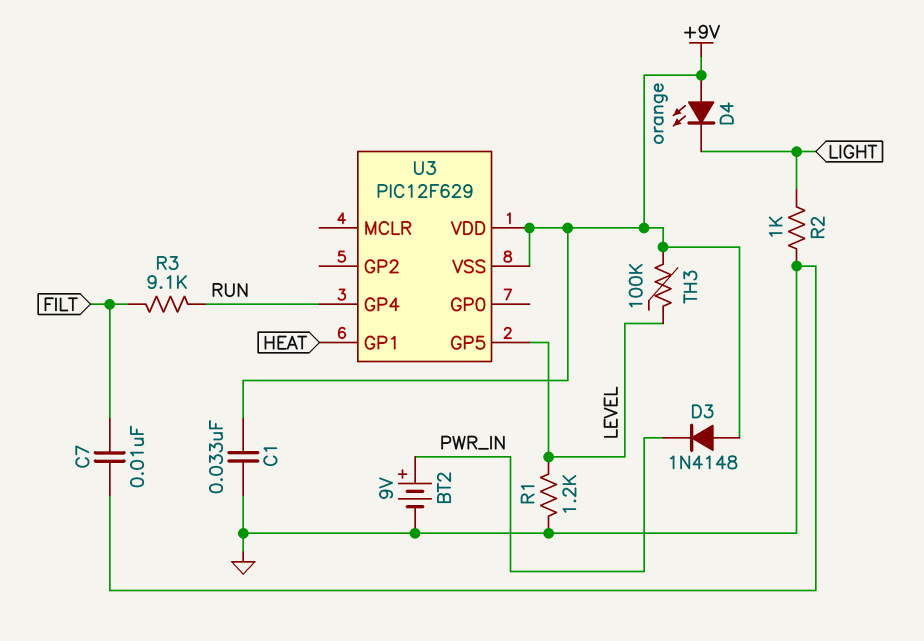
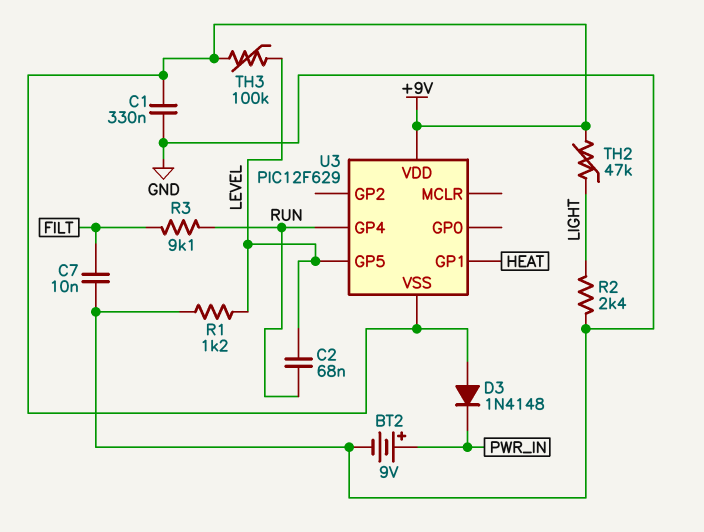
C1: 33nF (+9V, GND) -> 330nF (+9V, GND)
C2: none -> 68nF (LEVEL, RUN)
D4: LED orange (A +9V, K LIGHT) -> none
R2: 1k (GND, LIGHT) -> 2.4k (GND, LIGHT)
TH2: none -> 47k (+9V, LIGHT)

